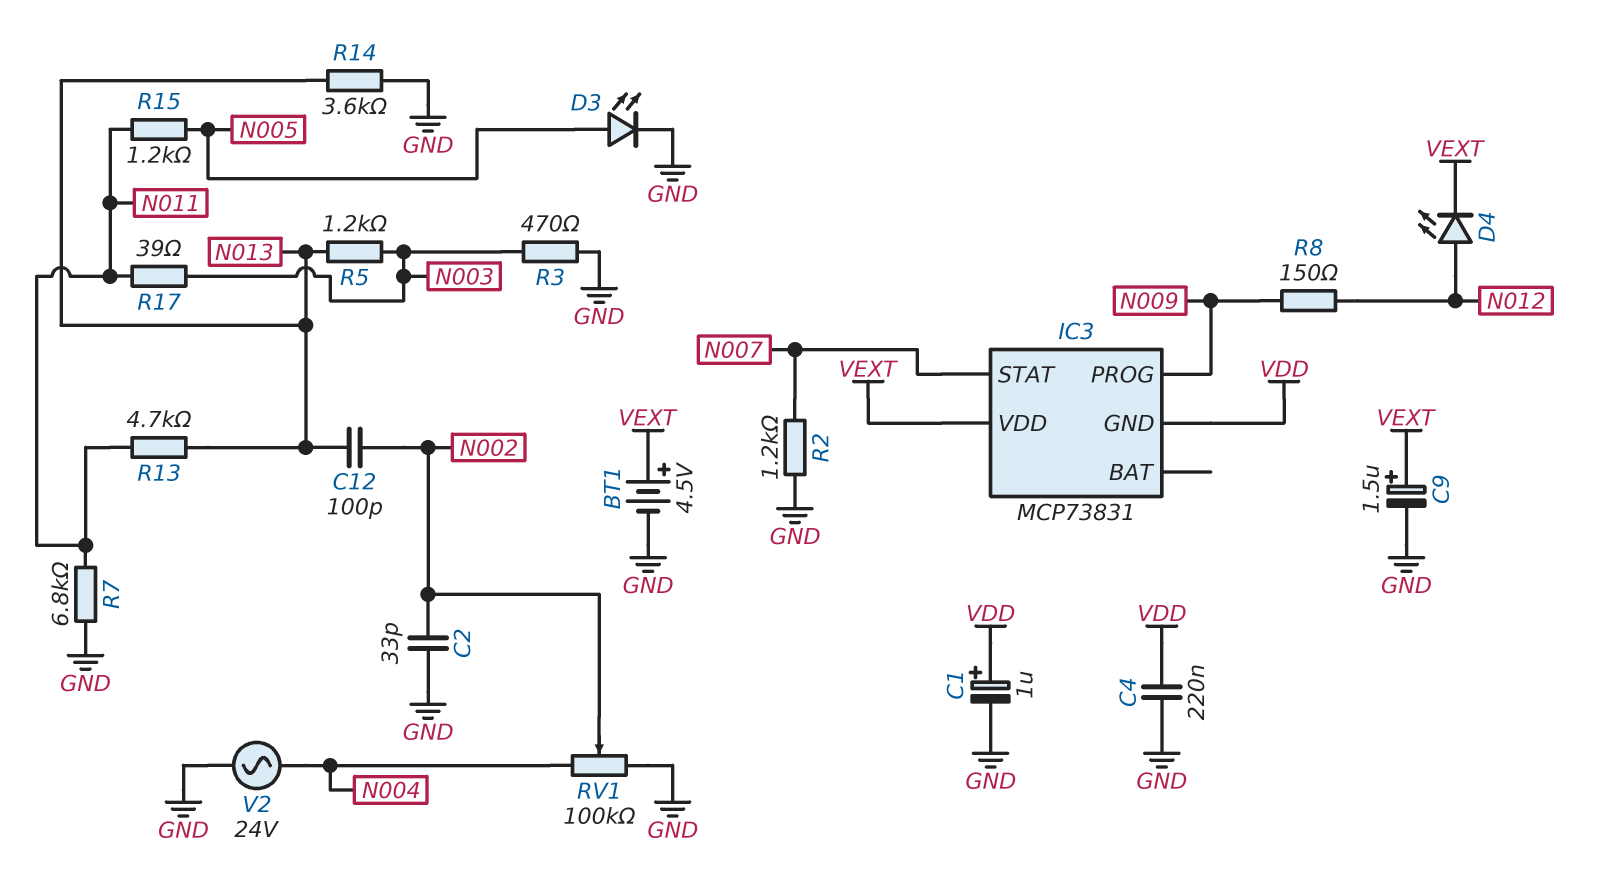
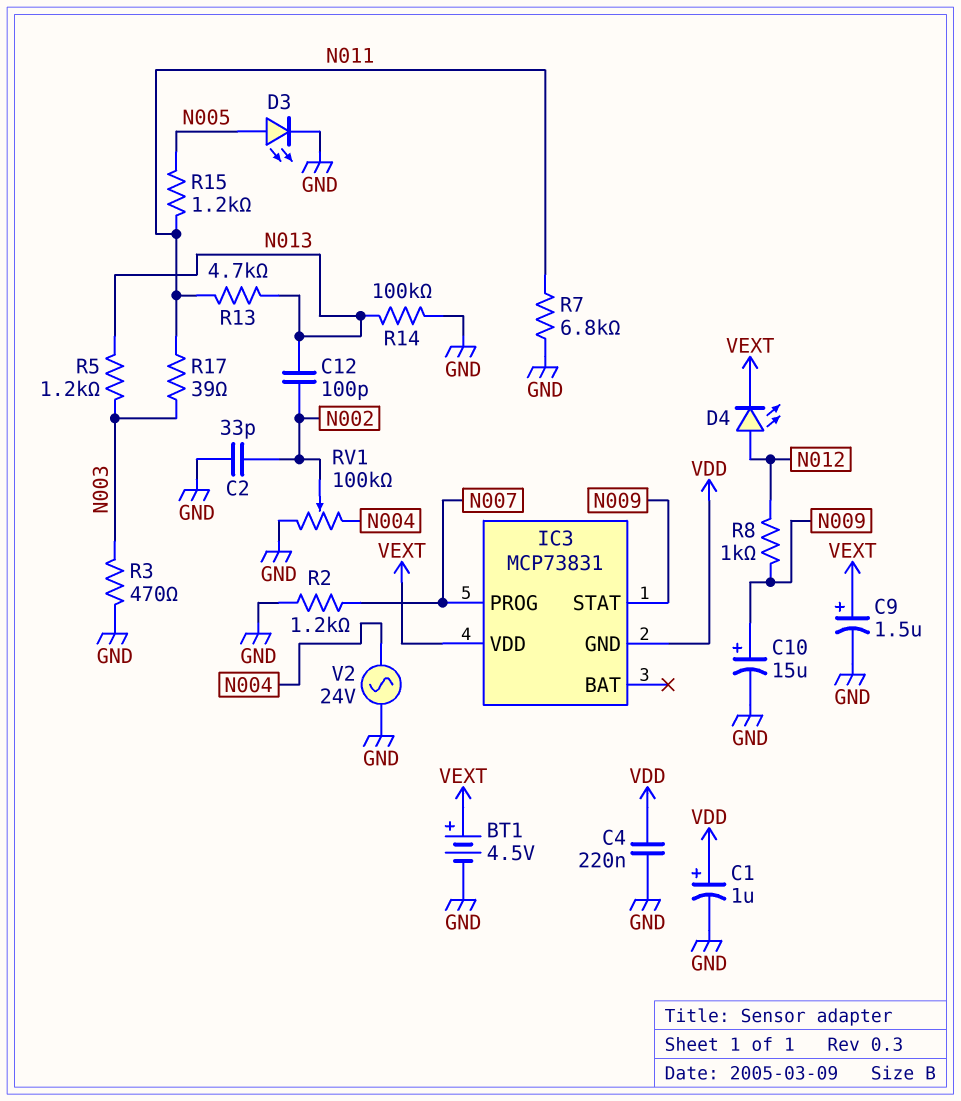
C10: none -> 15uF (plus N009, minus GND)
IC3 pin PROG: N009 -> N007
IC3 pin STAT: N007 -> N009
R8: 150 (N009, N012) -> 1k (N009, N012)
R14: 3.6k (GND, N013) -> 100k (GND, N013)

